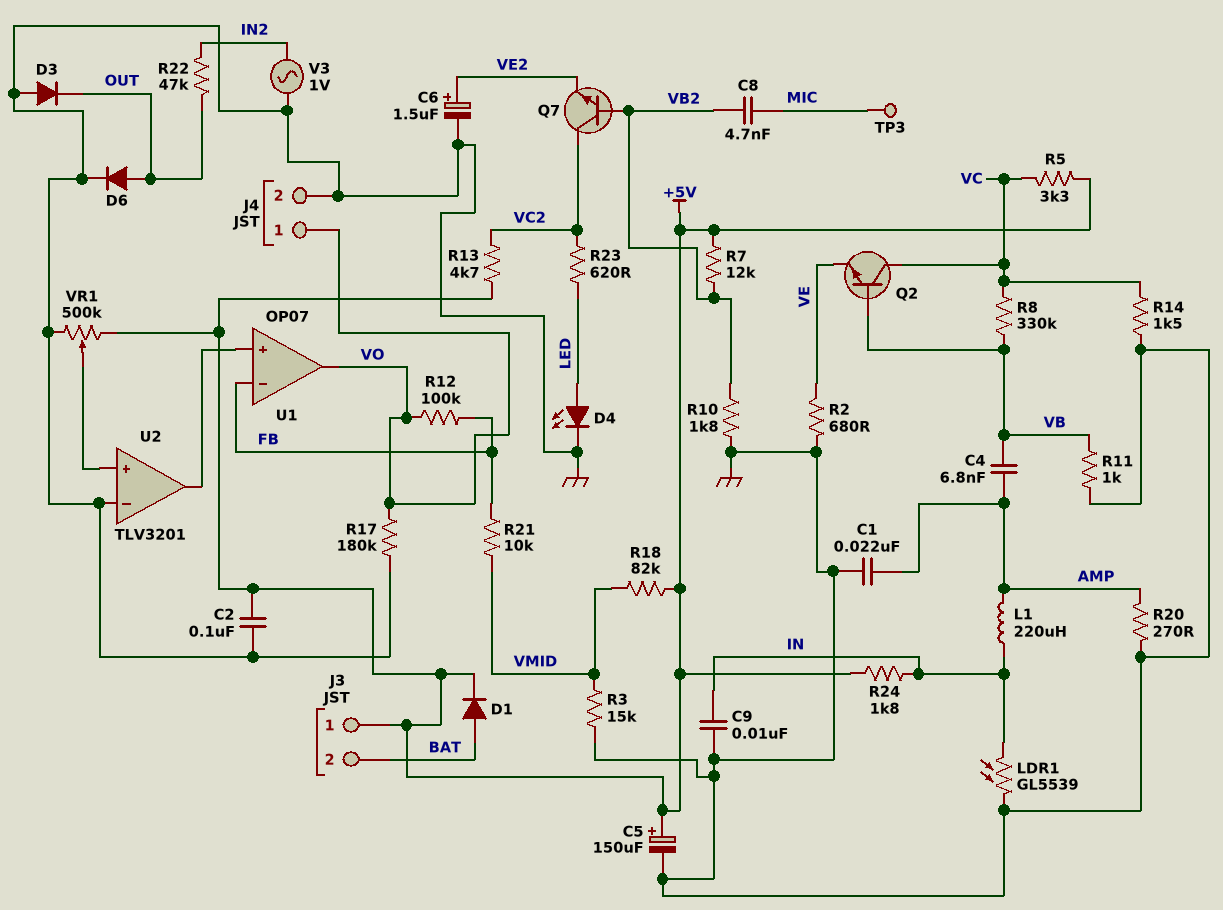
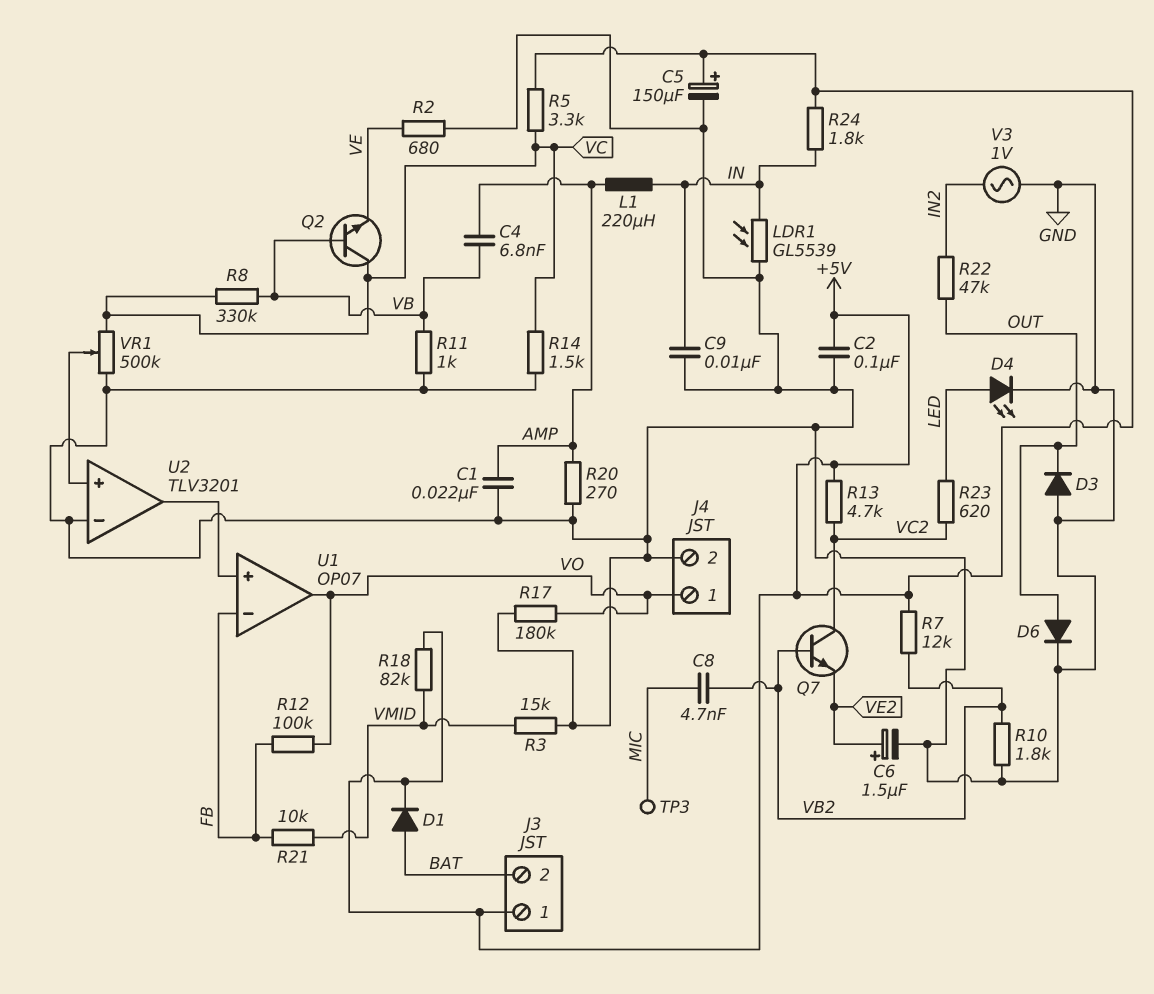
VR1: 500k (+5V, GND, wiper U2/in+) -> 500k (GND, VC, wiper U2/in+)

